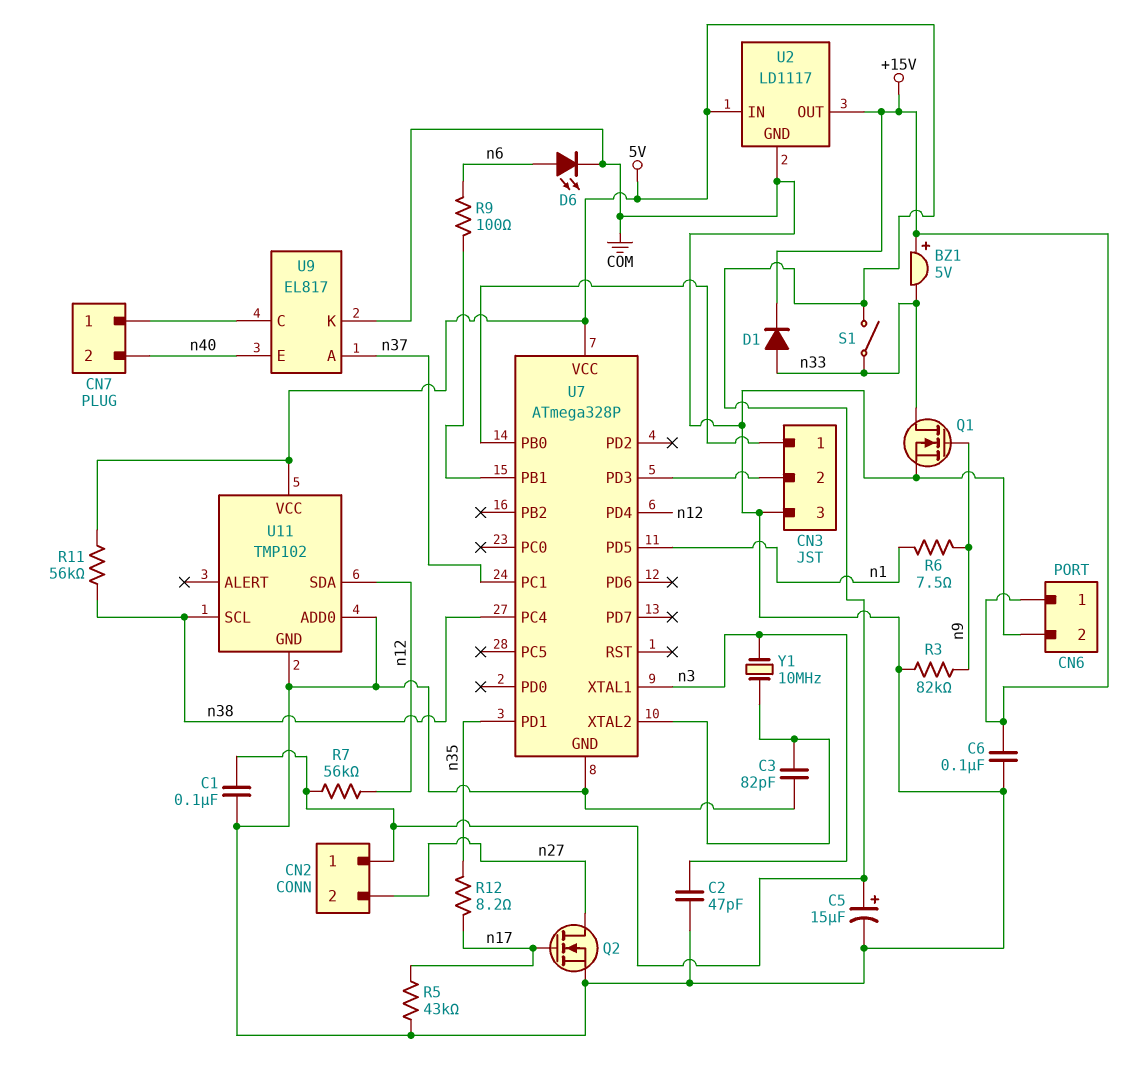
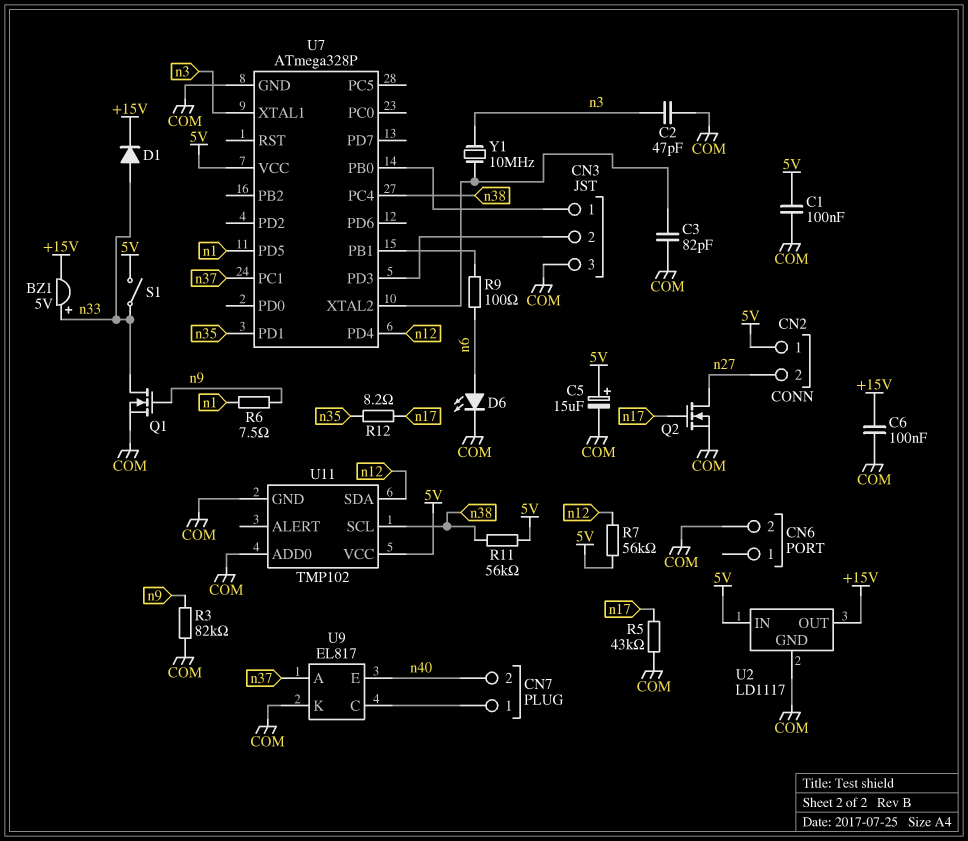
BZ1: buzzer 5V (plus +15V, minus n33) -> buzzer 5V (plus n33, minus +15V)
CN6 pin 1: +15V -> none

